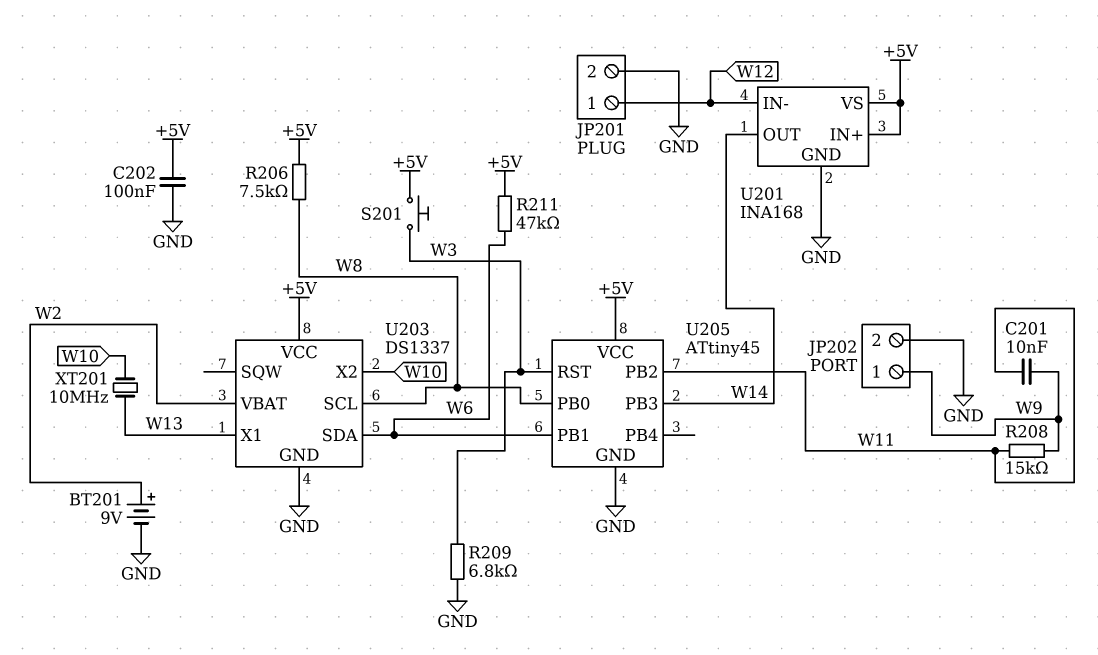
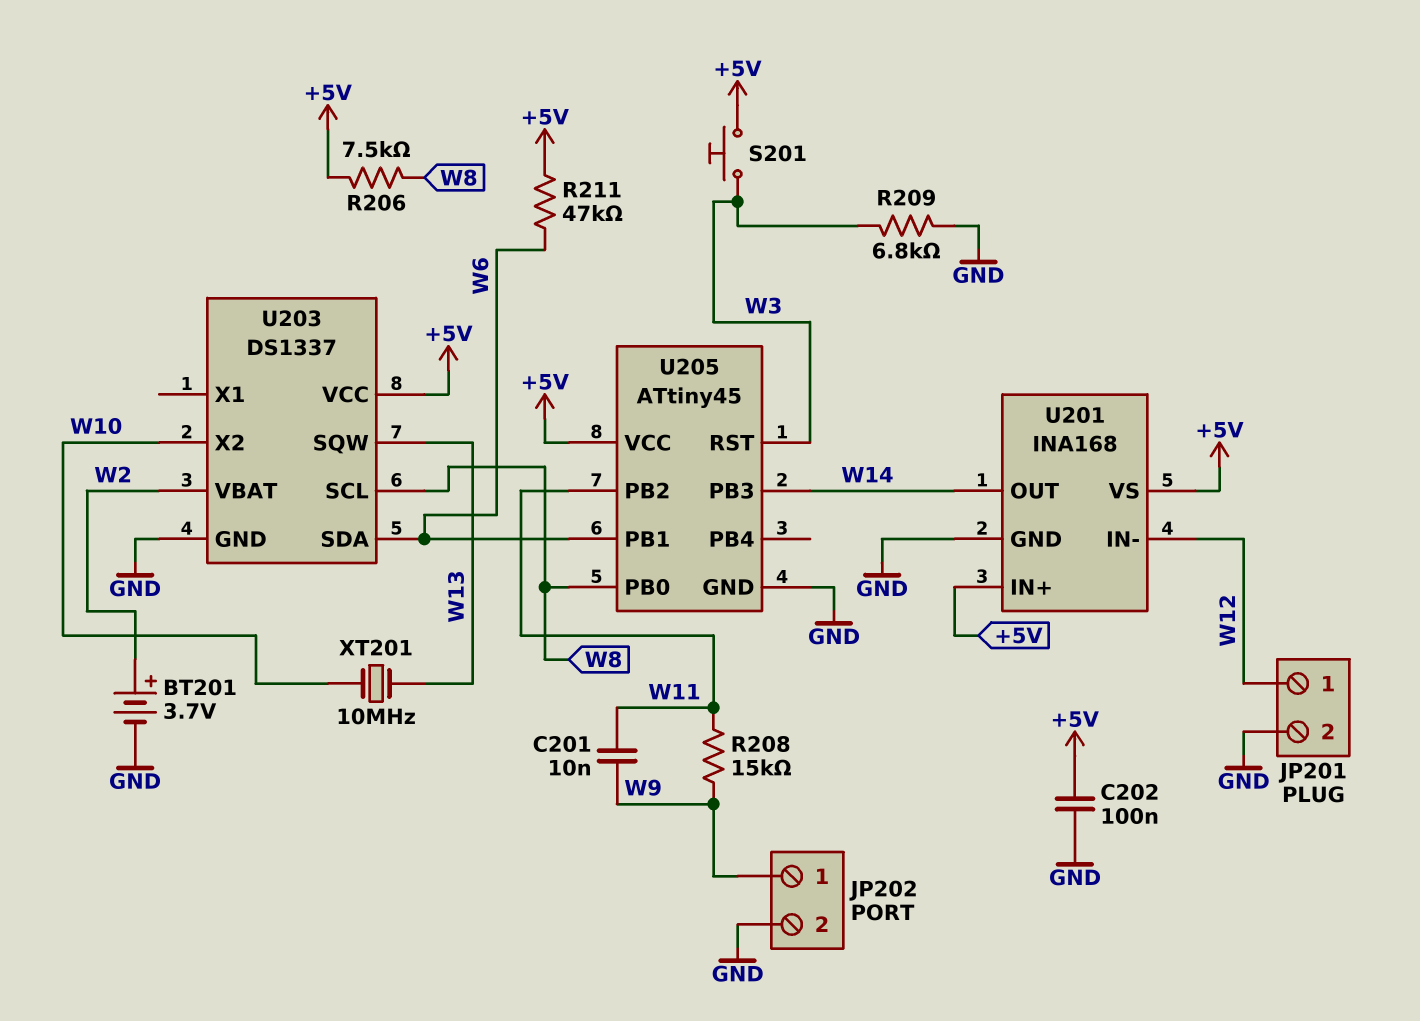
BT201: 9V (plus W2, minus GND) -> 3.7V (plus W2, minus GND)
U203 pin SQW: none -> W13
U203 pin X1: W13 -> none

